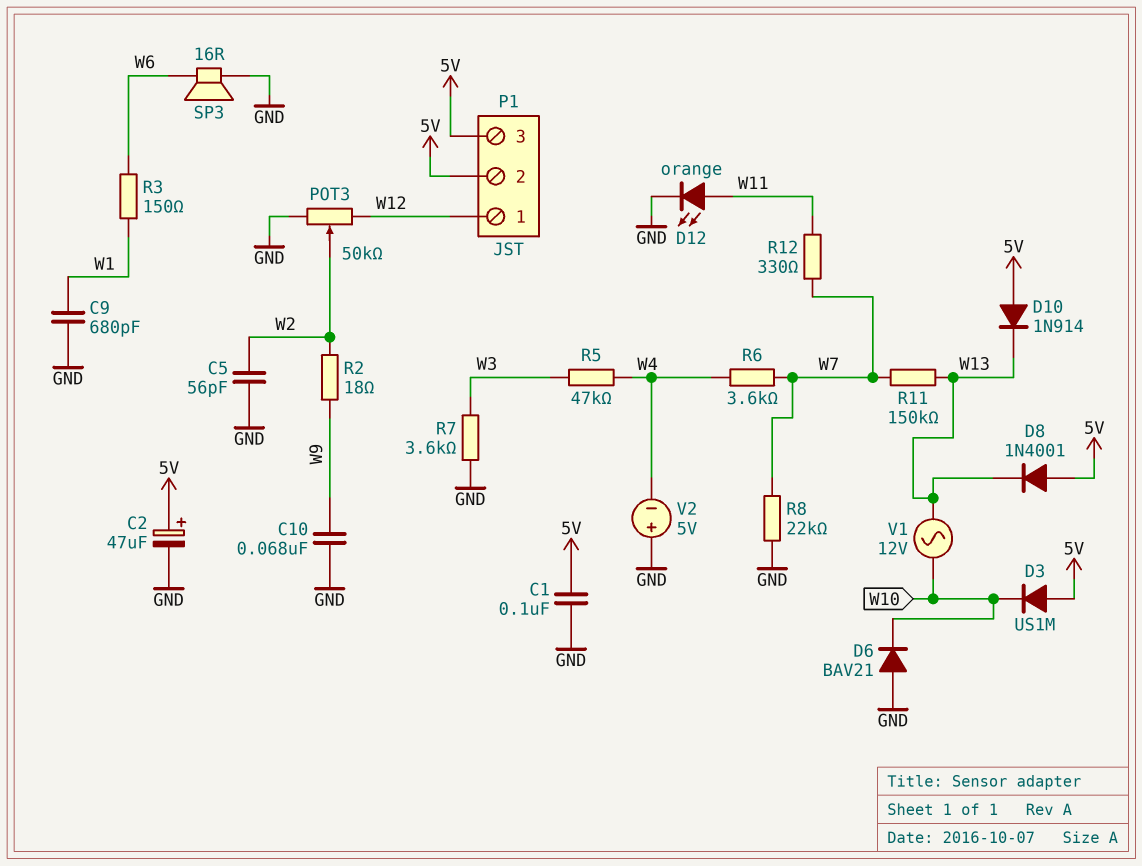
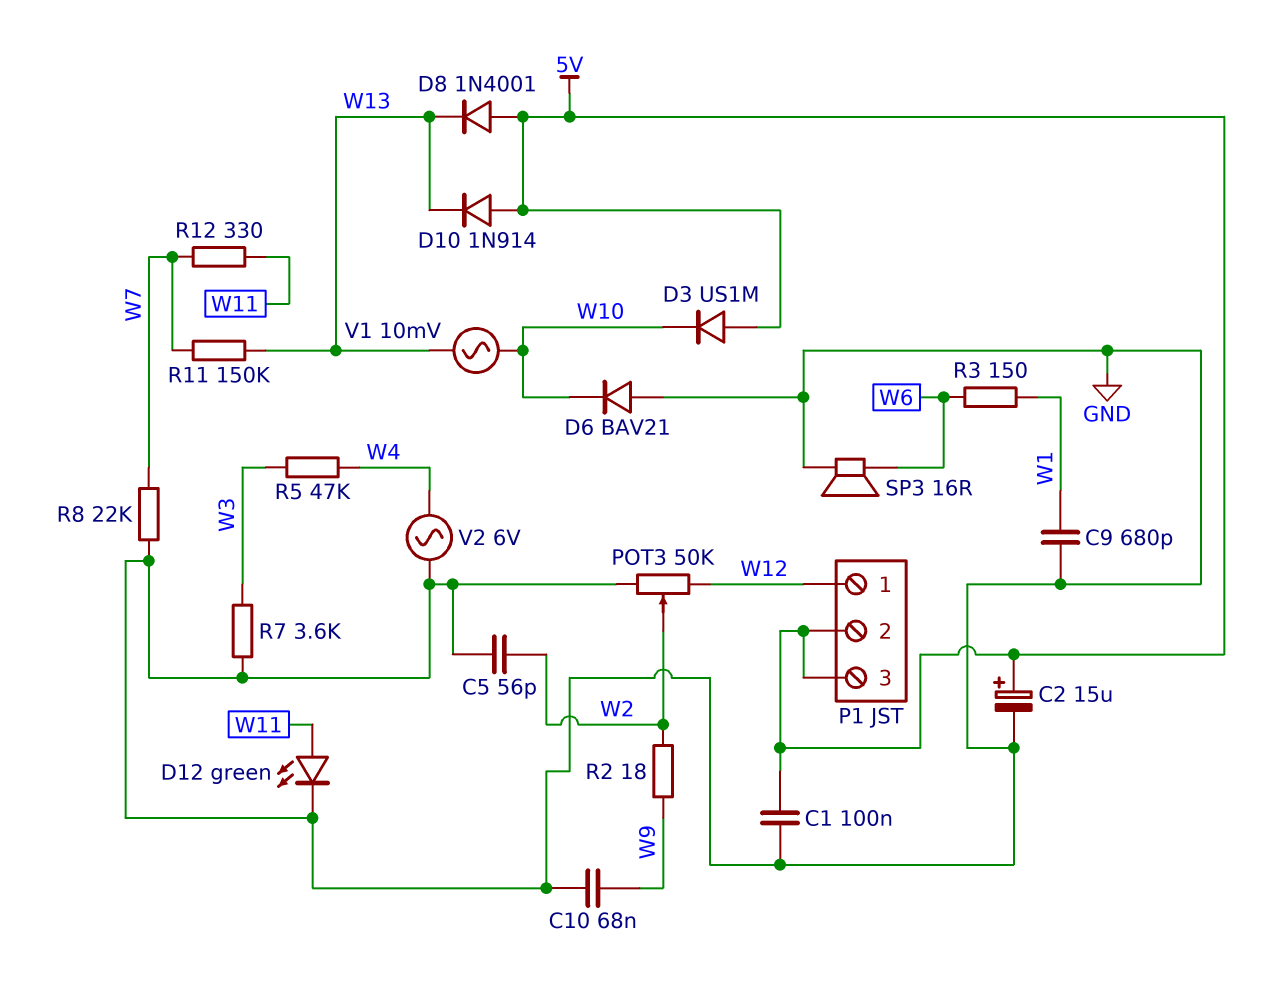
C2: 47uF (plus 5V, minus GND) -> 15uF (plus 5V, minus GND)
D12: LED orange (A W11, K GND) -> LED green (A W11, K GND)
R6: 3.6k (W4, W7) -> none
V1: AC 12V (W10, W13) -> AC 10mV (W10, W13)
V2: 5V (plus GND, minus W4) -> AC 6V (GND, W4)

